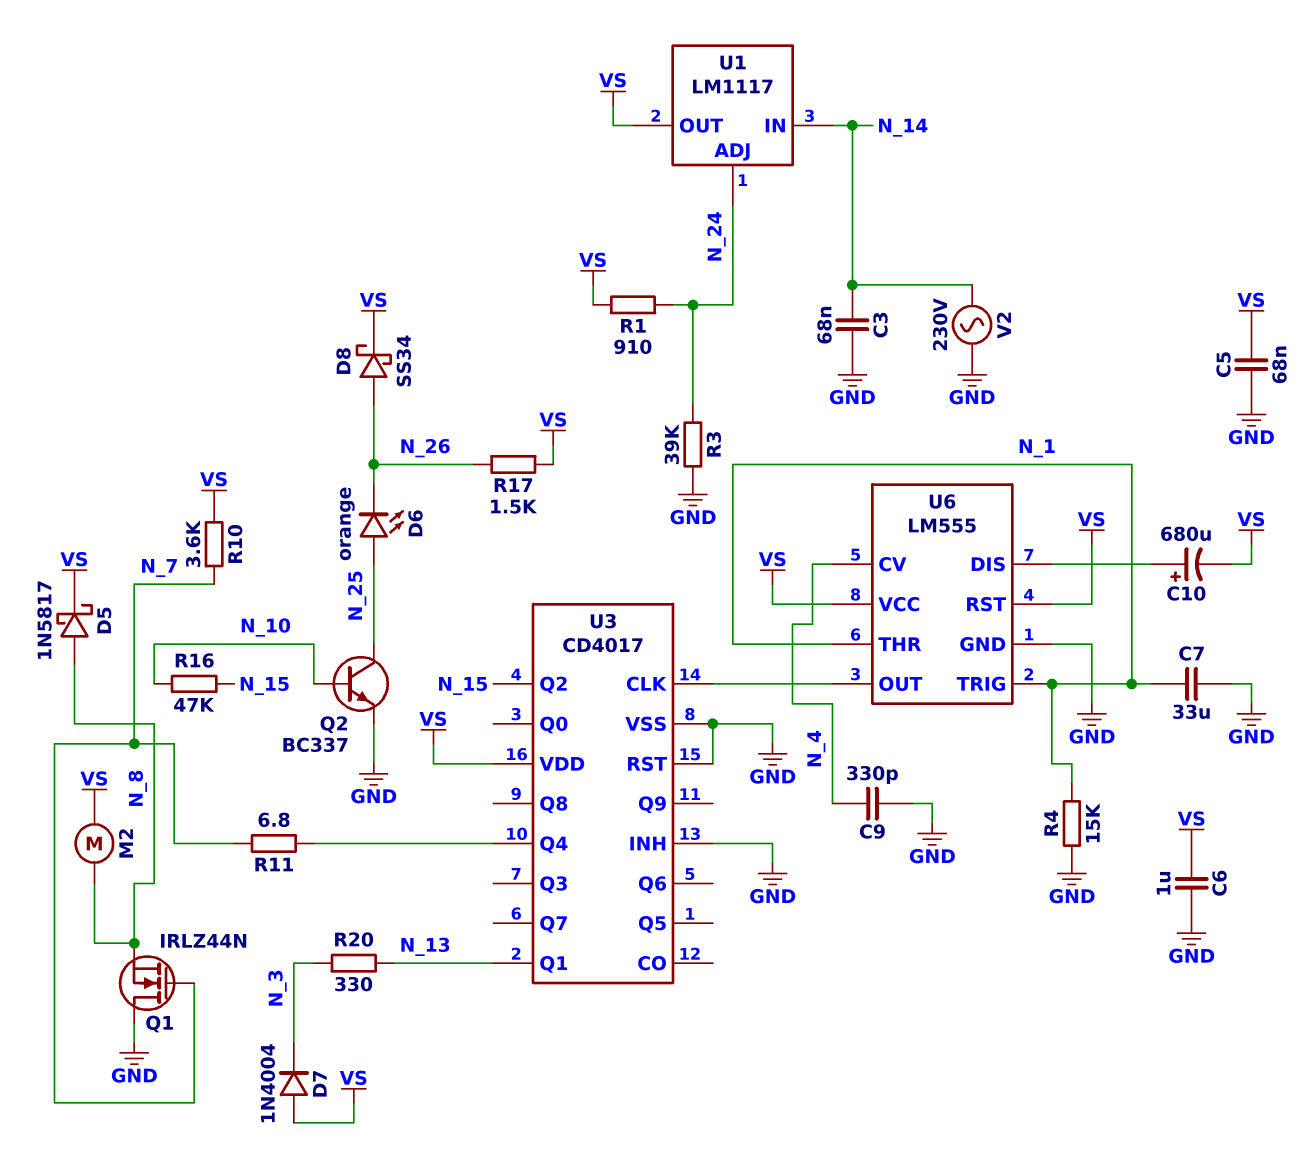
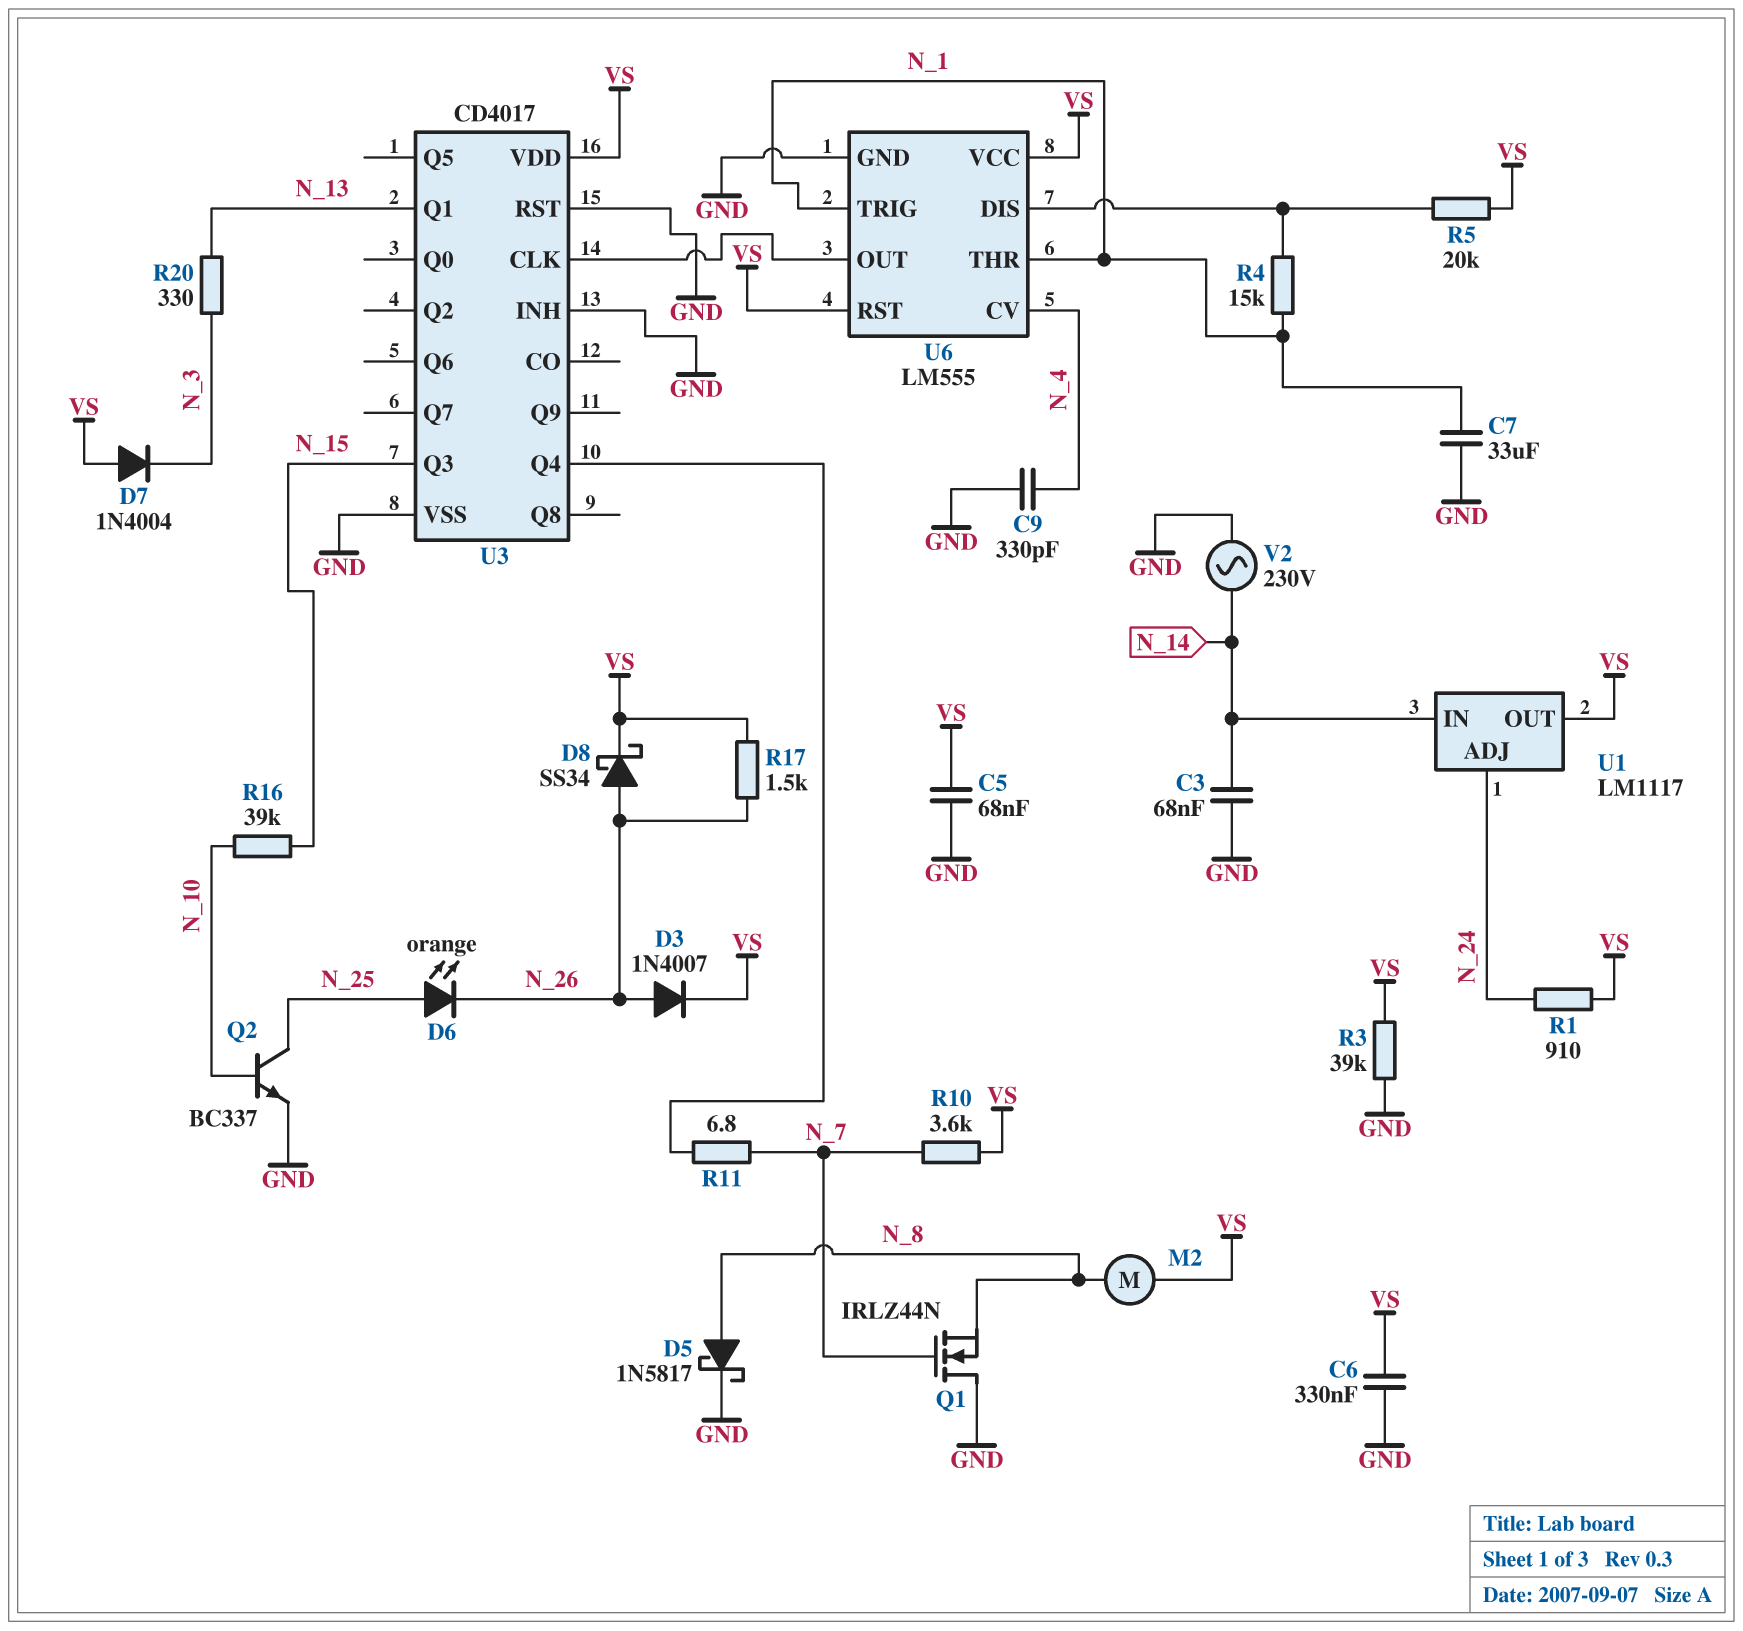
C6: 1uF (GND, VS) -> 330nF (GND, VS)
C10: 680uF (plus U6/DIS, minus VS) -> none
D3: none -> diode 1N4007 (A N_26, K VS)
D5: schottky 1N5817 (A N_8, K VS) -> schottky 1N5817 (A N_8, K GND)
R3: 39k (GND, N_24) -> 39k (GND, VS)
R4: 15k (GND, N_1) -> 15k (N_1, U6/DIS)
R5: none -> 20k (U6/DIS, VS)
R16: 47k (N_10, N_15) -> 39k (N_10, N_15)
U3 pin Q2: N_15 -> none
U3 pin Q3: none -> N_15

